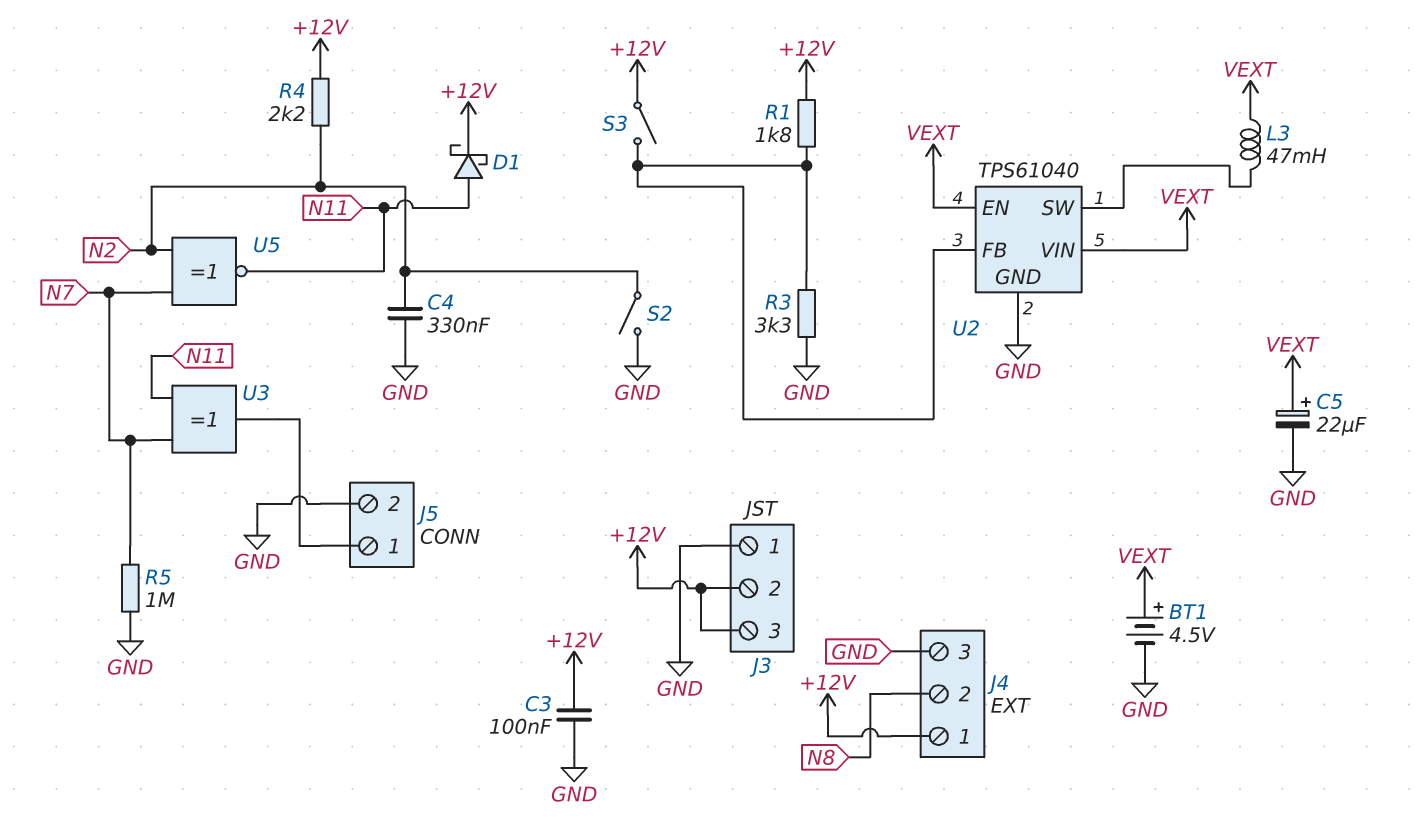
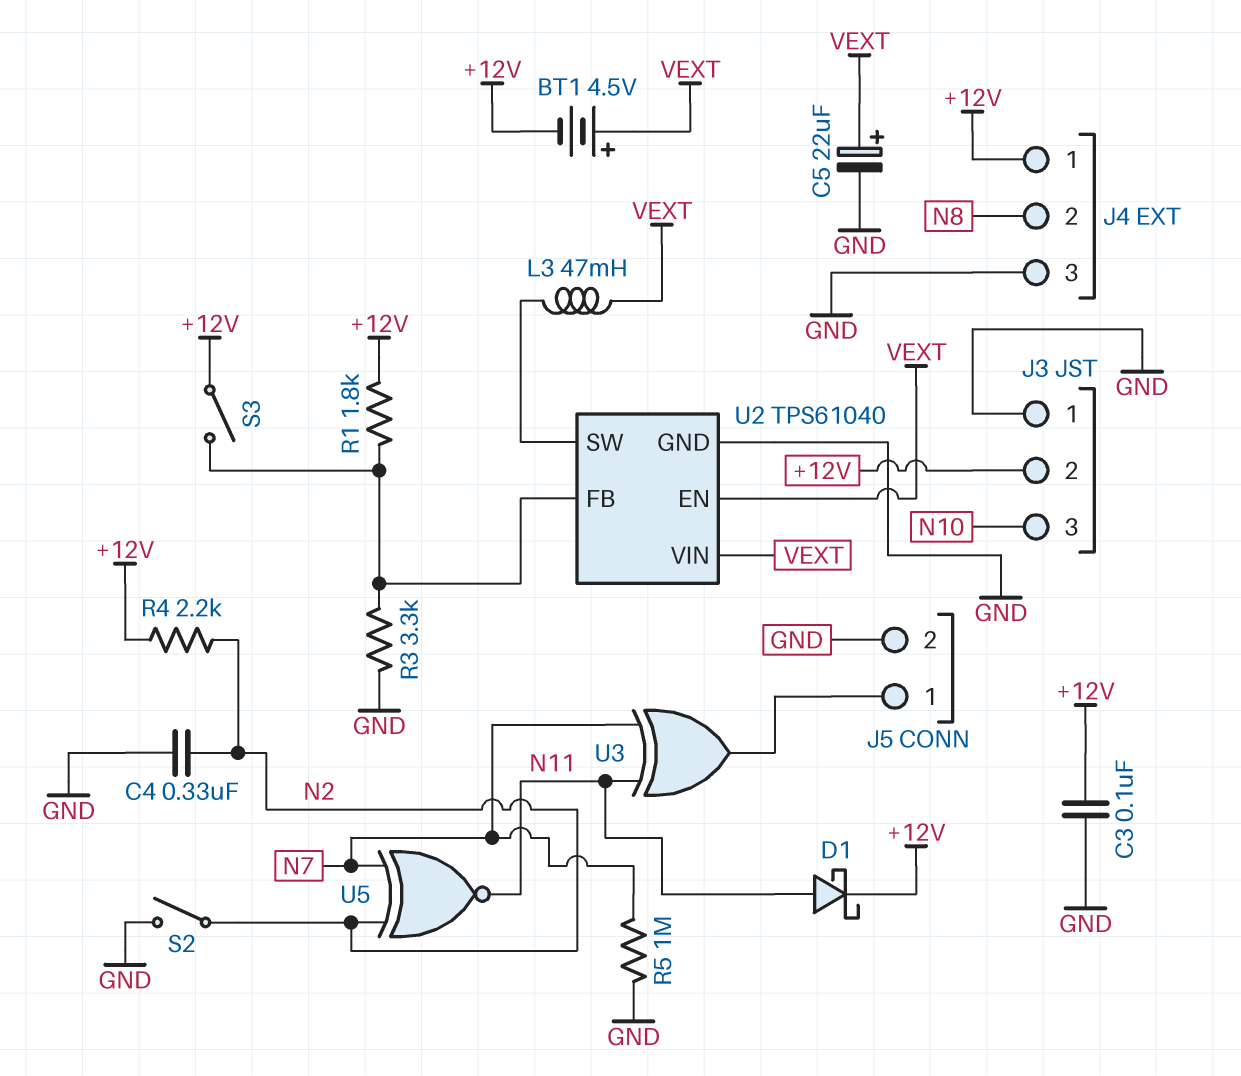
BT1: 4.5V (plus VEXT, minus GND) -> 4.5V (plus VEXT, minus +12V)
J3 pin 3: +12V -> N10

